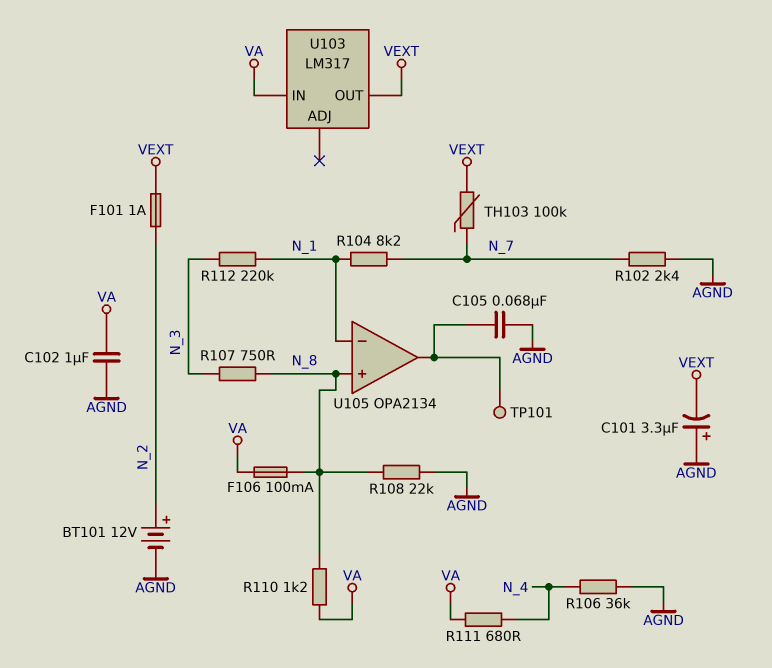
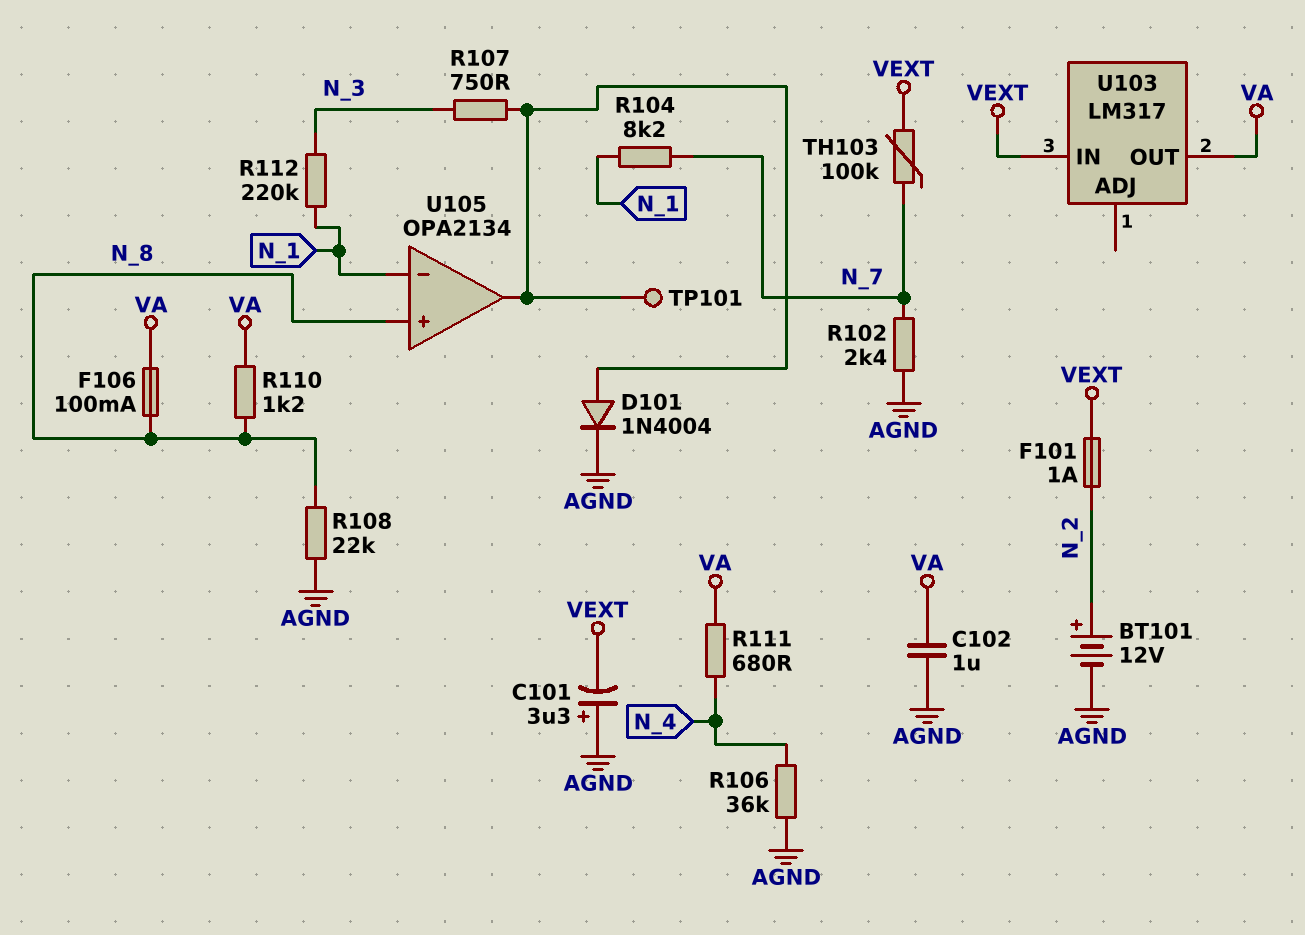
C105: 68nF (AGND, U105/out) -> none
D101: none -> diode 1N4004 (A U105/out, K AGND)
R107: 750 (N_3, N_8) -> 750 (N_3, U105/out)
U103 pin IN: VA -> VEXT
U103 pin OUT: VEXT -> VA

